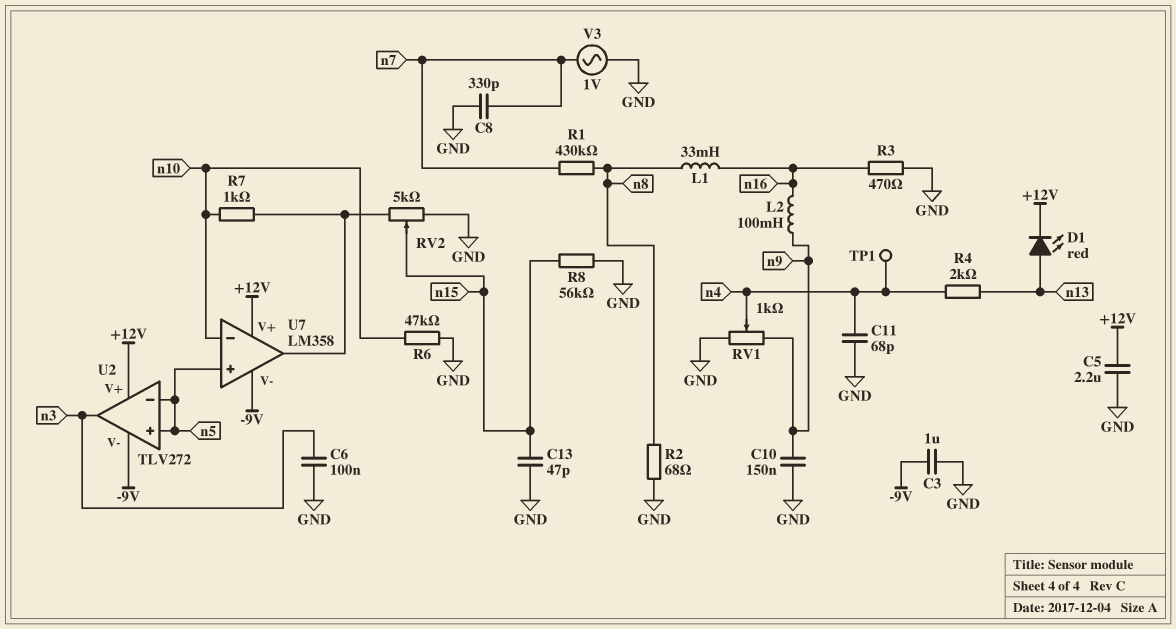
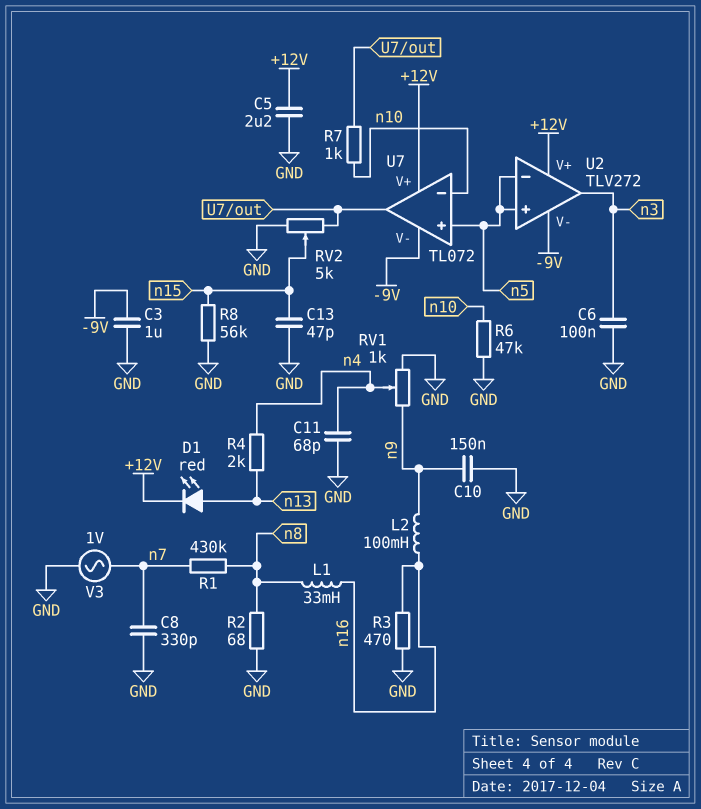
TP1: test point (n4) -> none
U7: LM358 -> TL072

